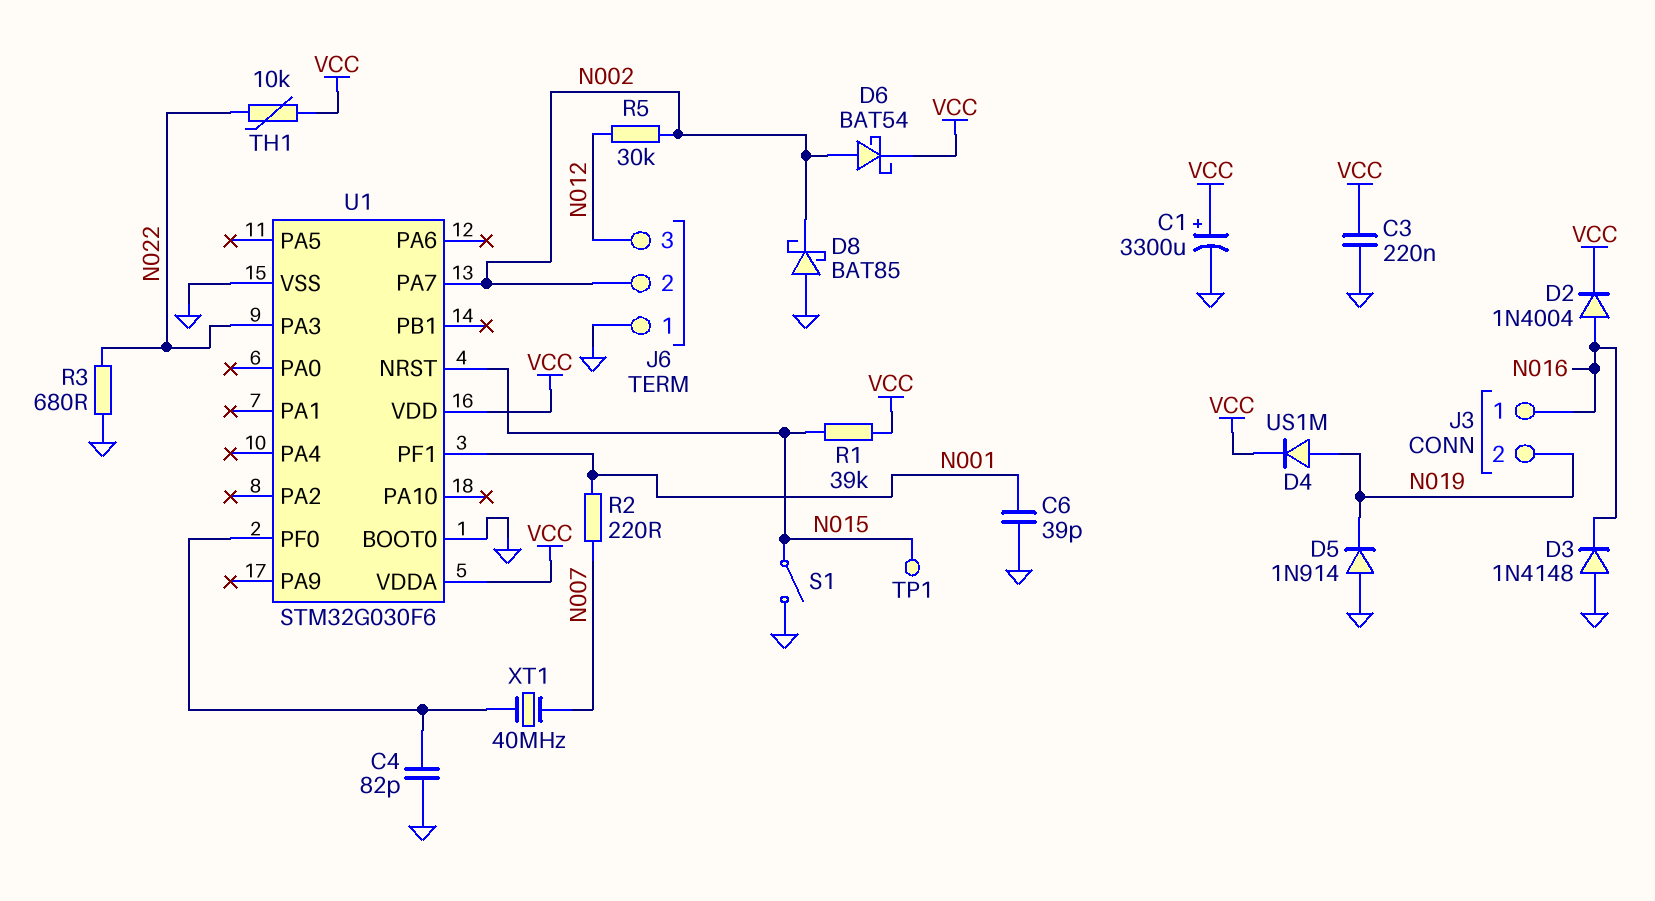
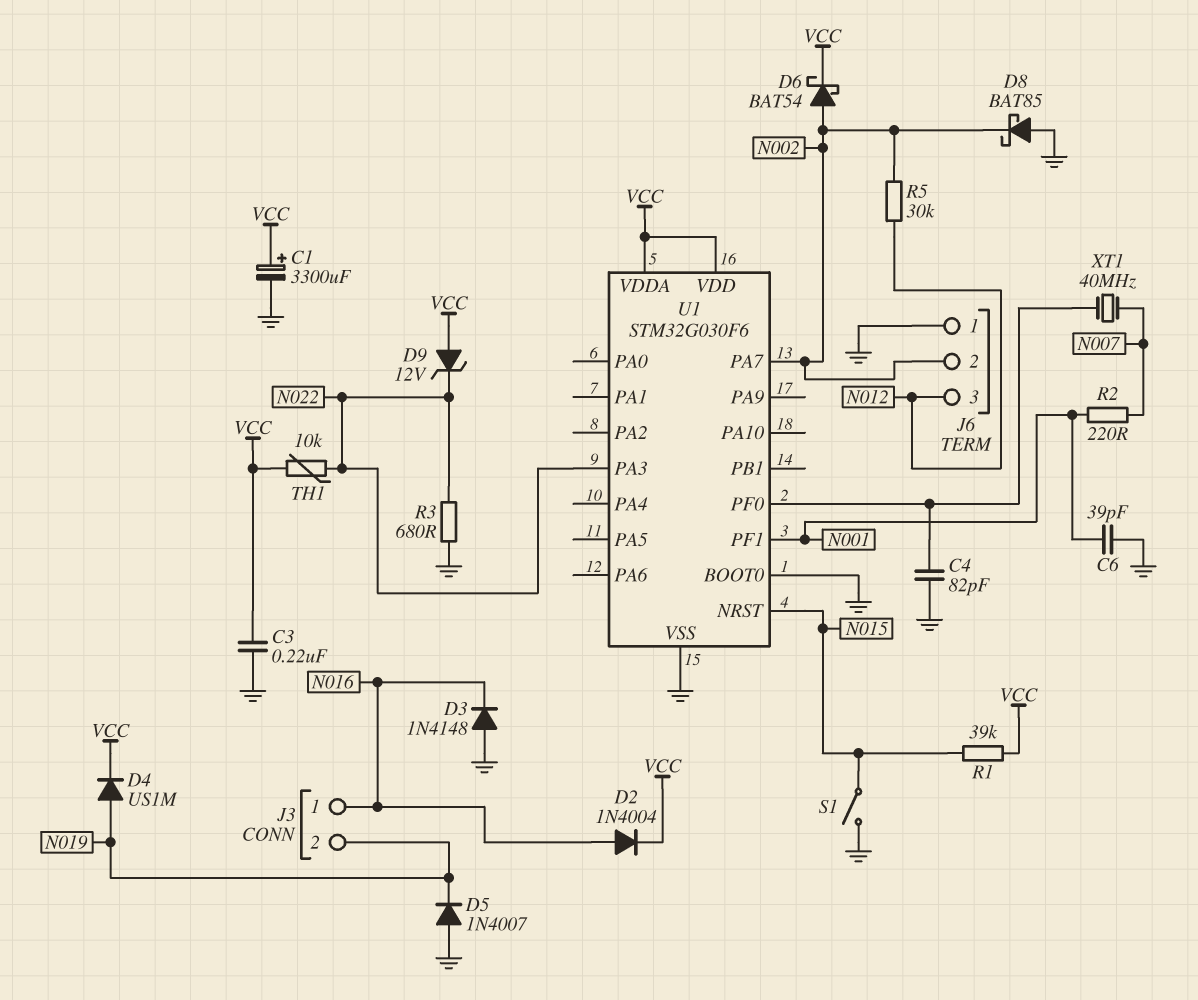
D5: diode 1N914 (A GND, K N019) -> diode 1N4007 (A GND, K N019)
D9: none -> zener 12V (A VCC, K N022)
TP1: test point (N015) -> none

